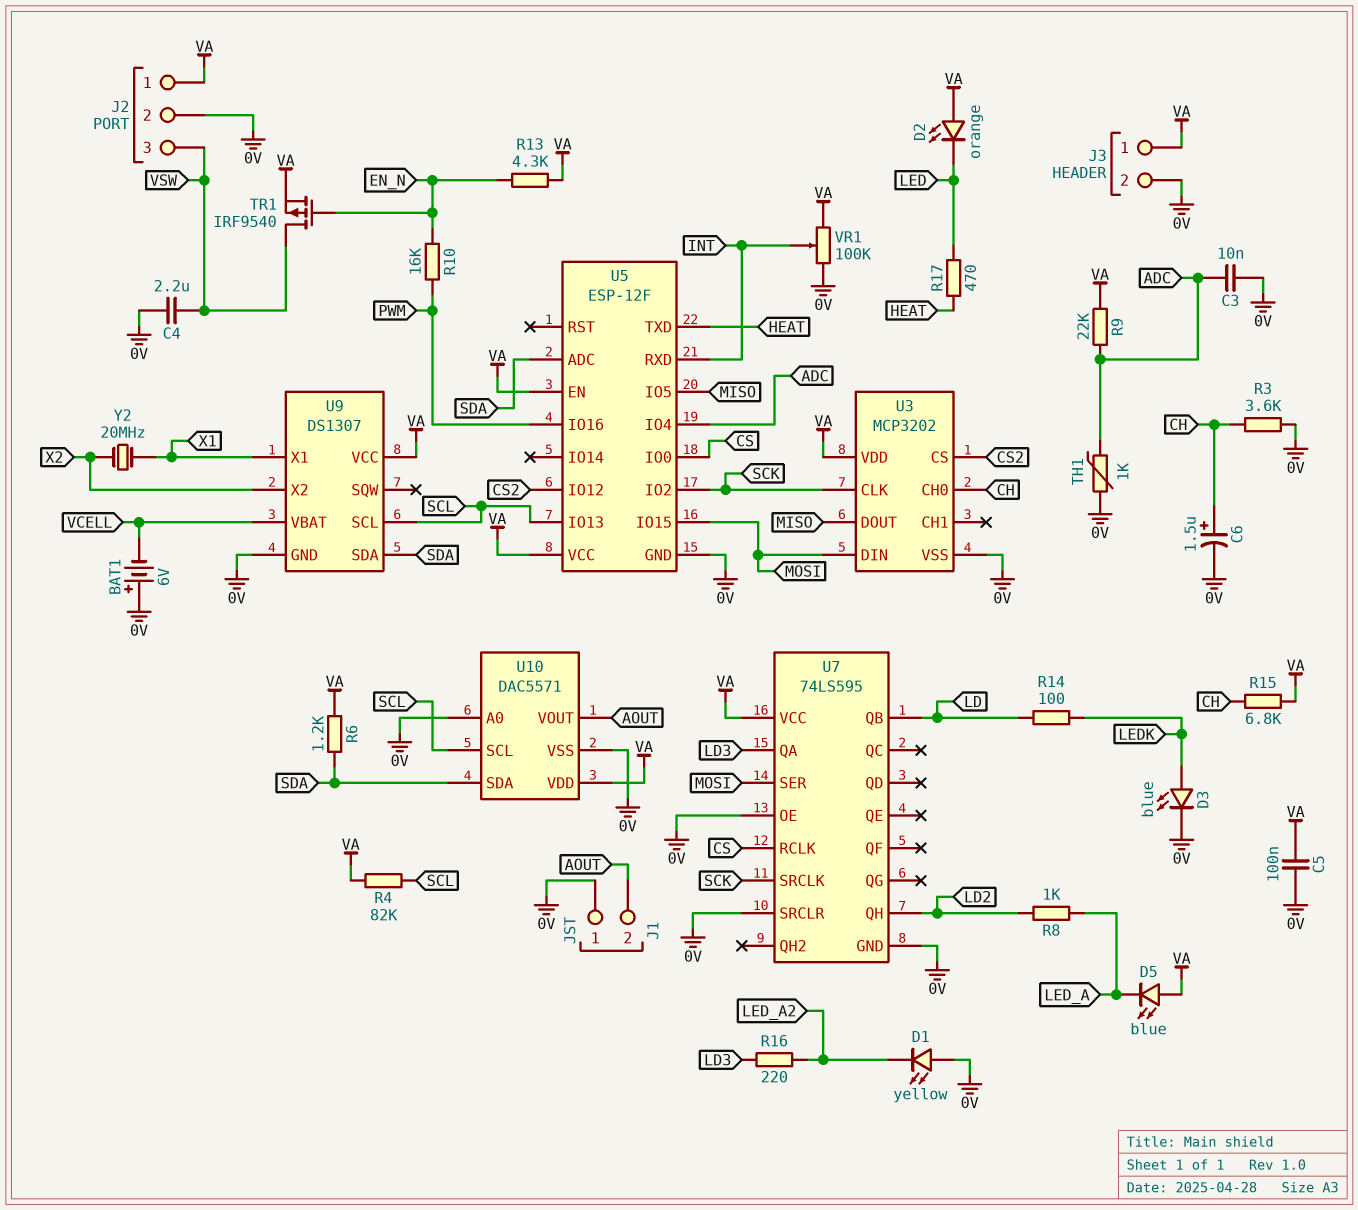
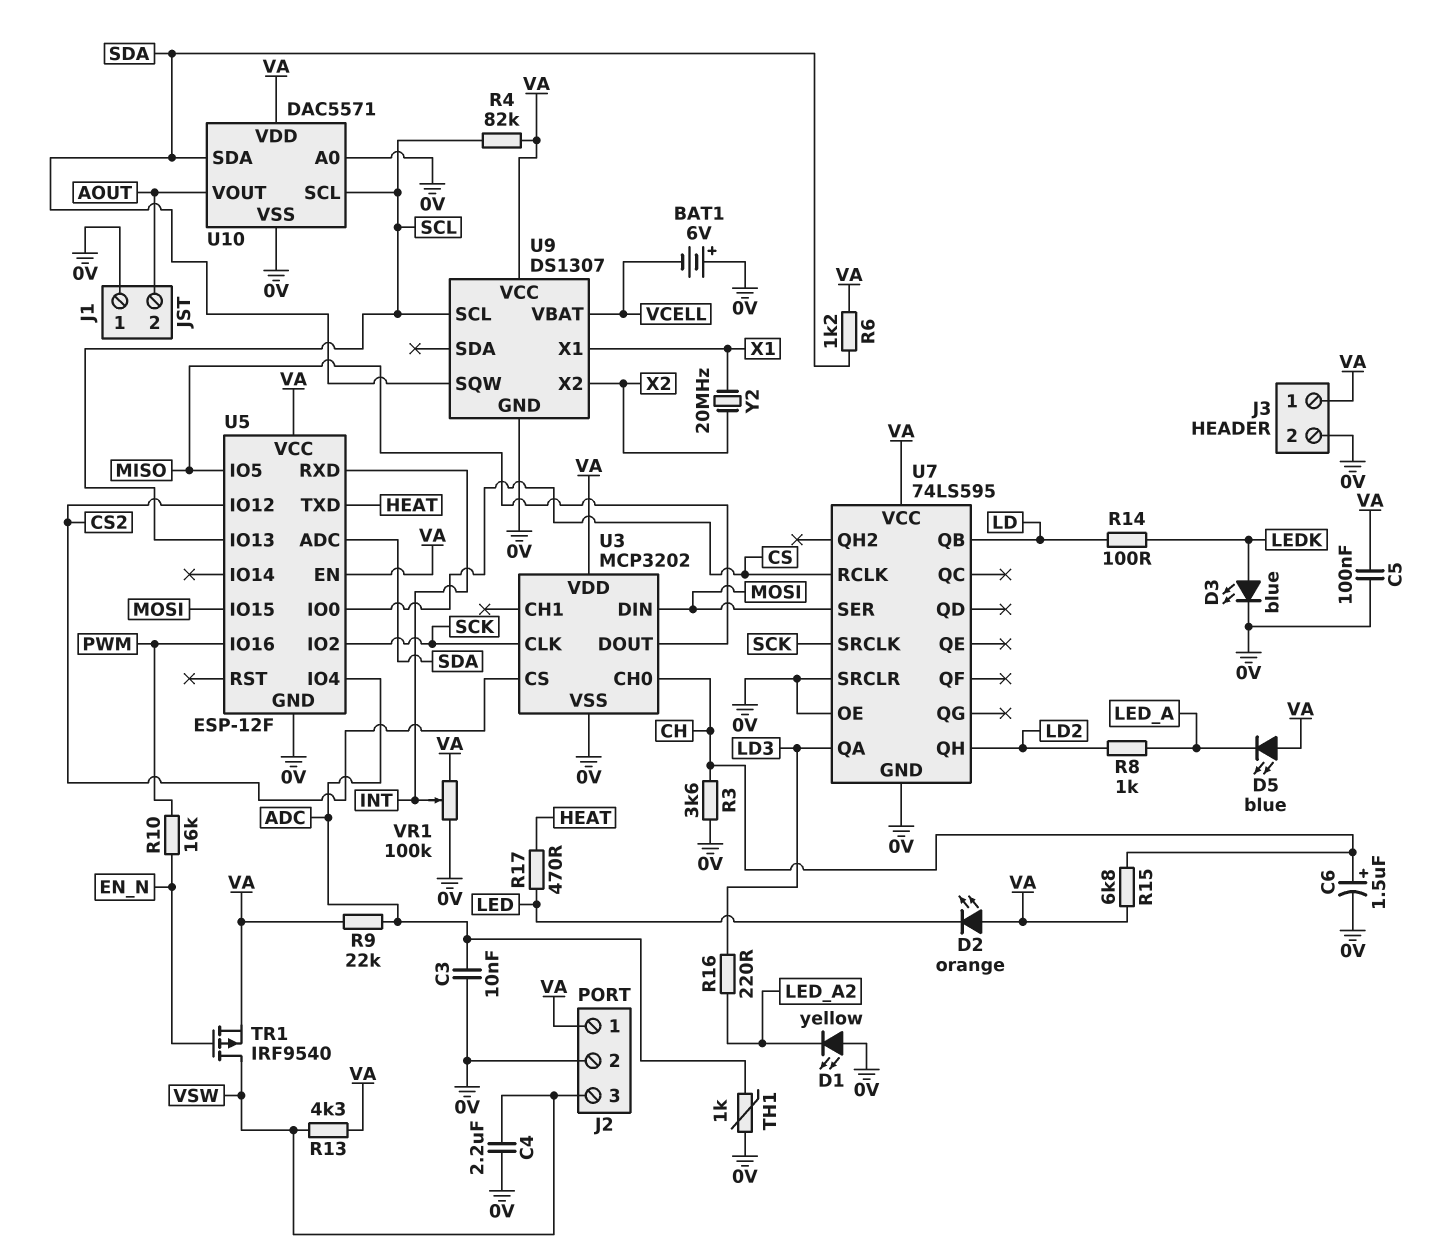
R13: 4.3k (EN_N, VA) -> 4.3k (VA, VSW)
U9 pin SDA: SDA -> none
U9 pin SQW: none -> SDA

